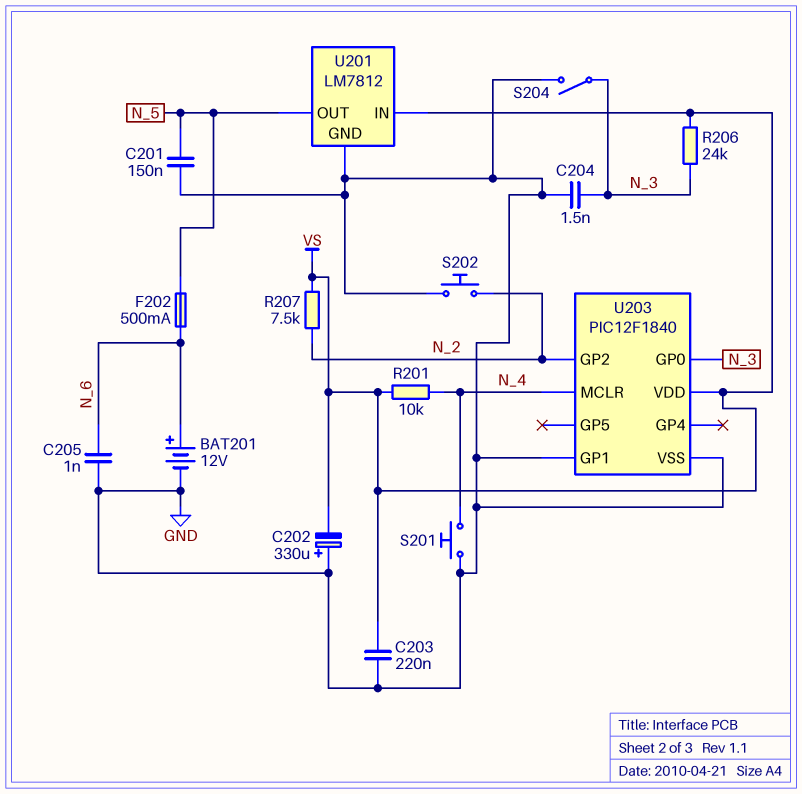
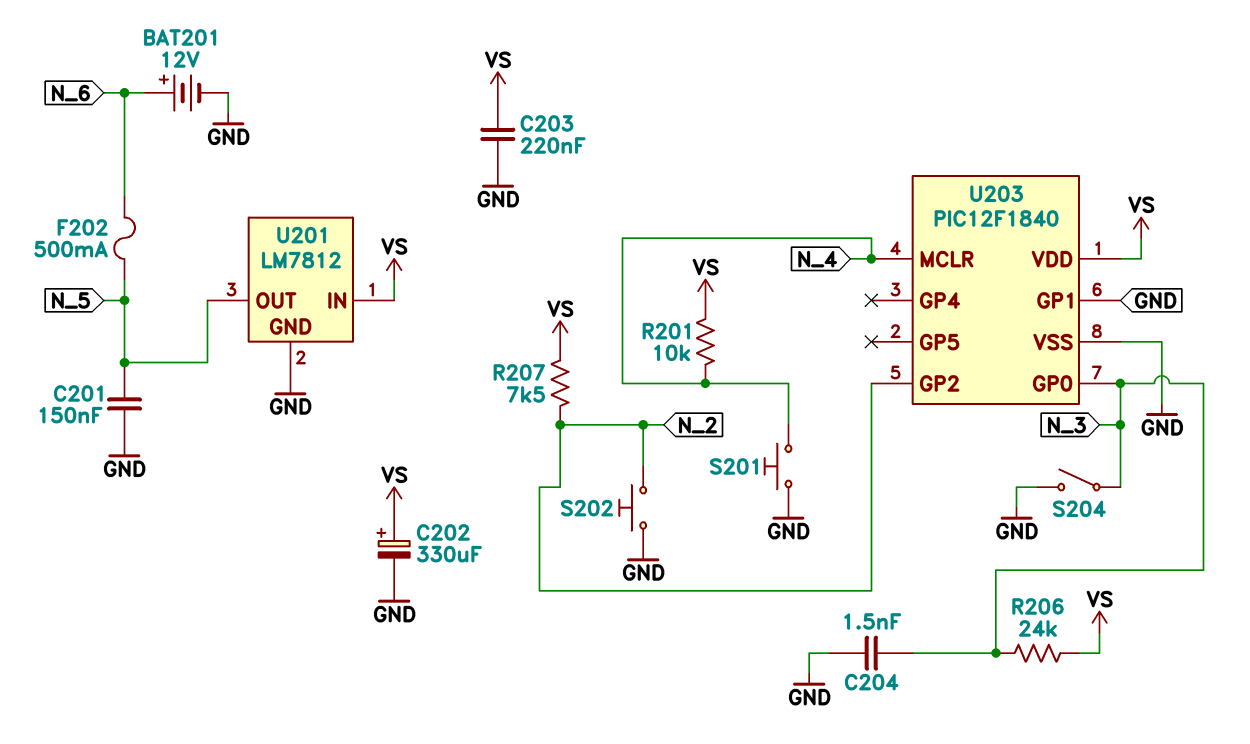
C202: 330uF (plus GND, minus VS) -> 330uF (plus VS, minus GND)
C205: 1nF (GND, N_6) -> none

